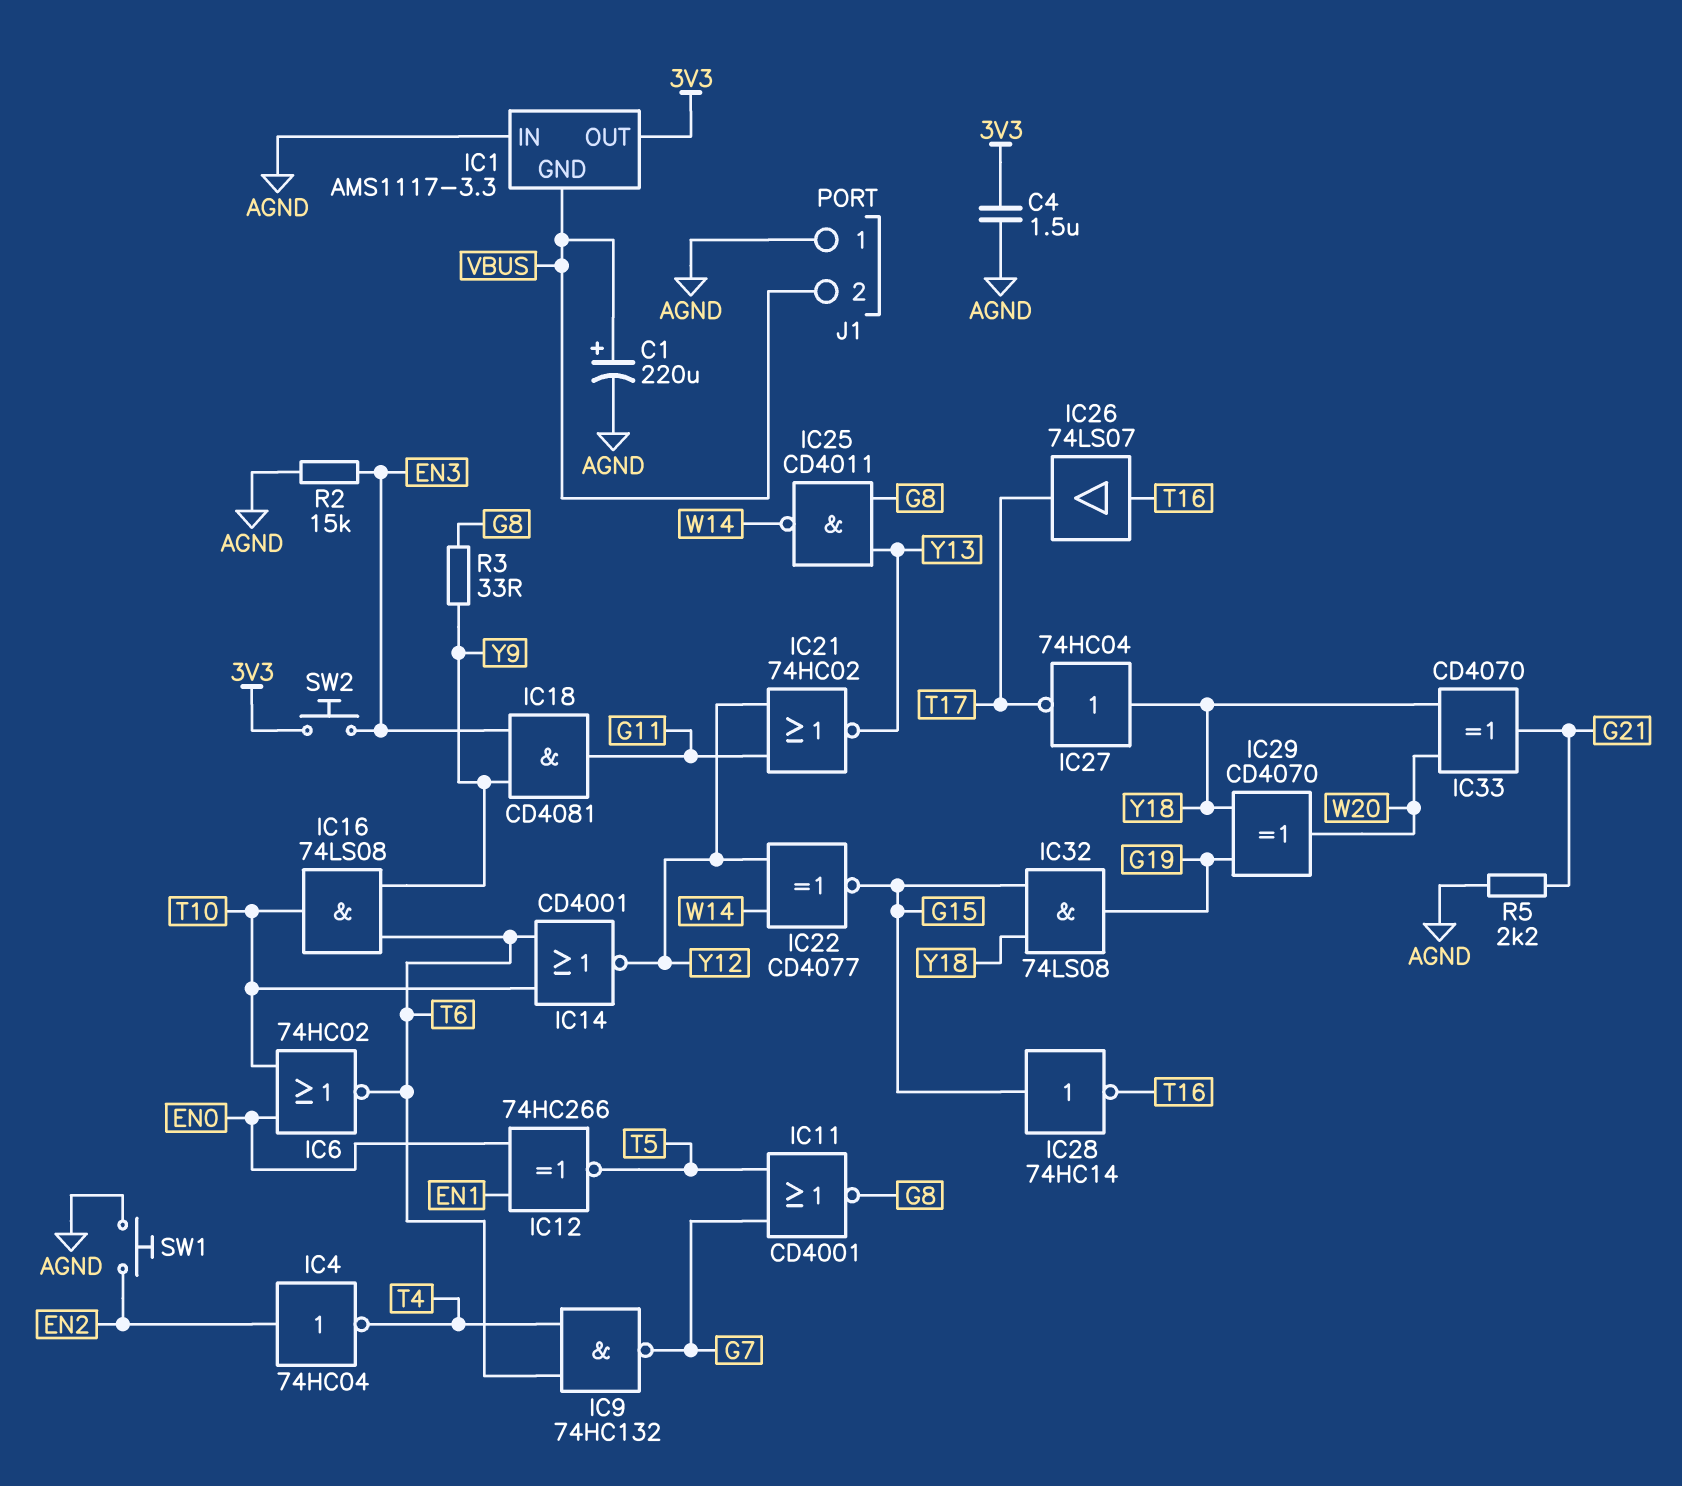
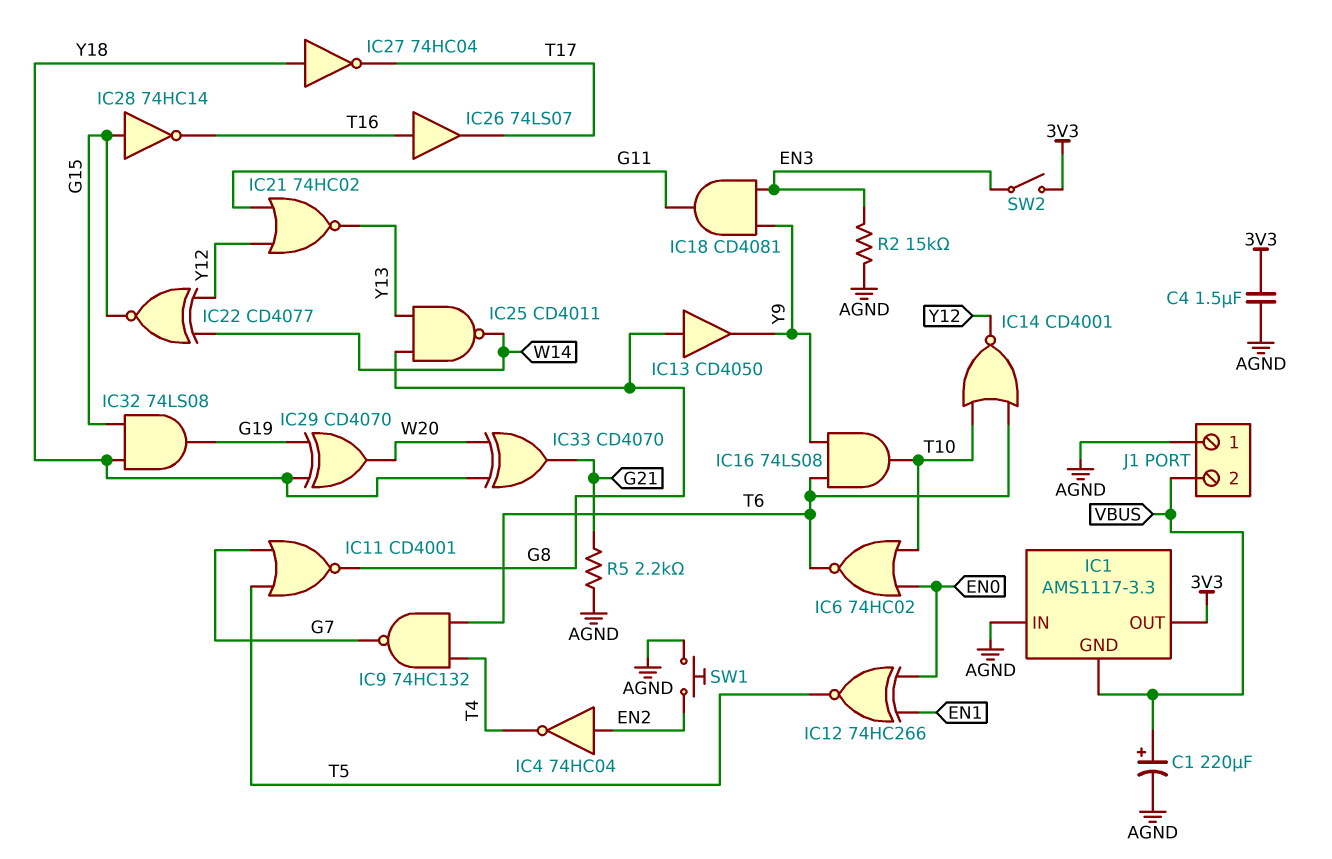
IC13: none -> buffer CD4050 (in G8, out Y9)
R3: 33 (G8, Y9) -> none
SW2: button (3V3, EN3) -> switch (3V3, EN3)

